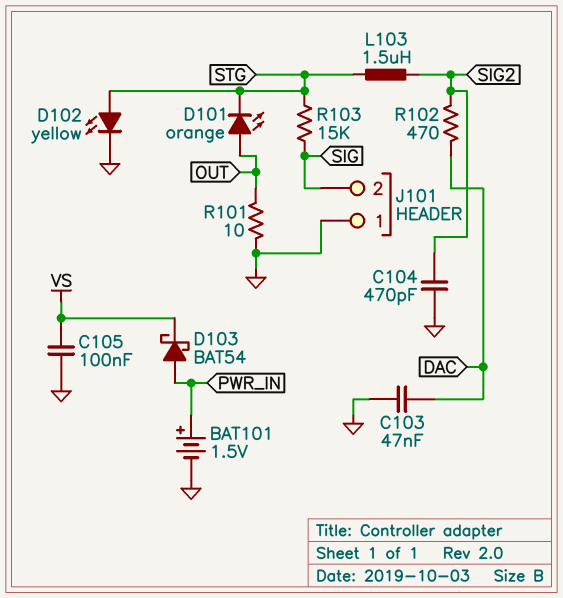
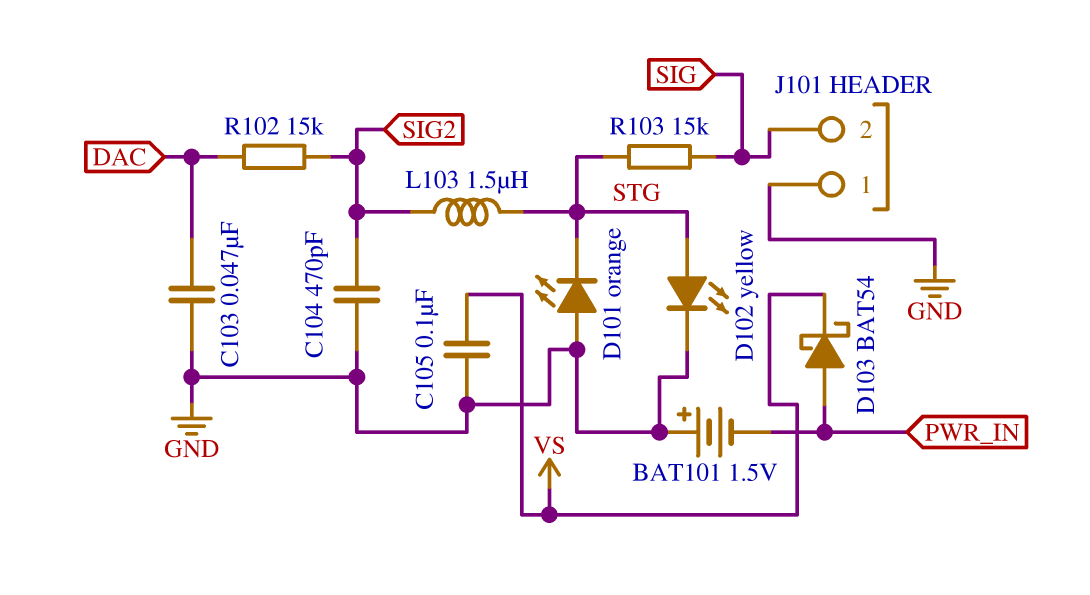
BAT101: 1.5V (plus PWR_IN, minus GND) -> 1.5V (plus GND, minus PWR_IN)
D101: LED orange (A OUT, K STG) -> LED orange (A GND, K STG)
R101: 10 (GND, OUT) -> none
R102: 470 (DAC, SIG2) -> 15k (DAC, SIG2)

